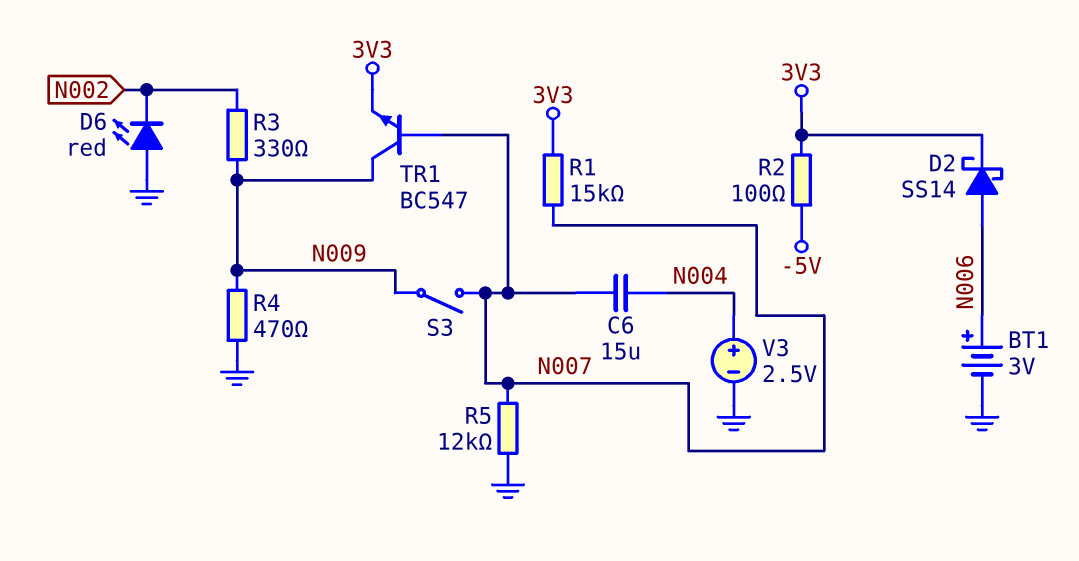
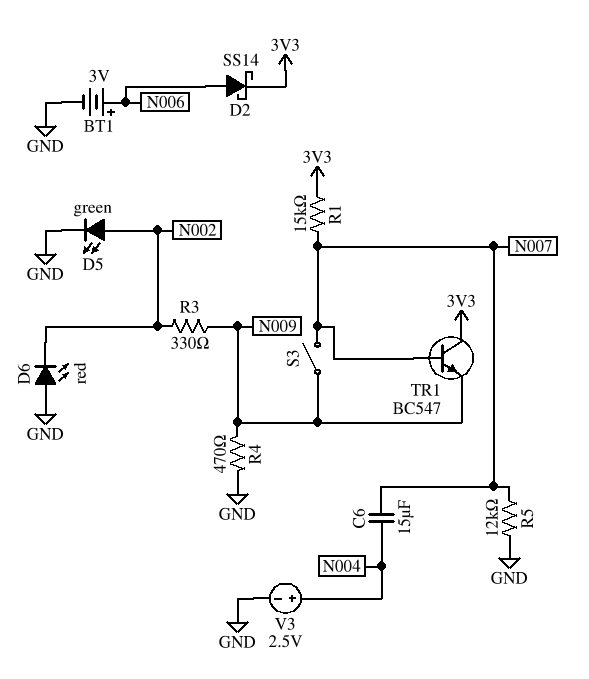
D5: none -> LED green (A N002, K GND)
R2: 100 (-5V, 3V3) -> none
TR1: NPN BC547 (B N007, C N009, E 3V3) -> NPN BC547 (B N007, C 3V3, E N009)

